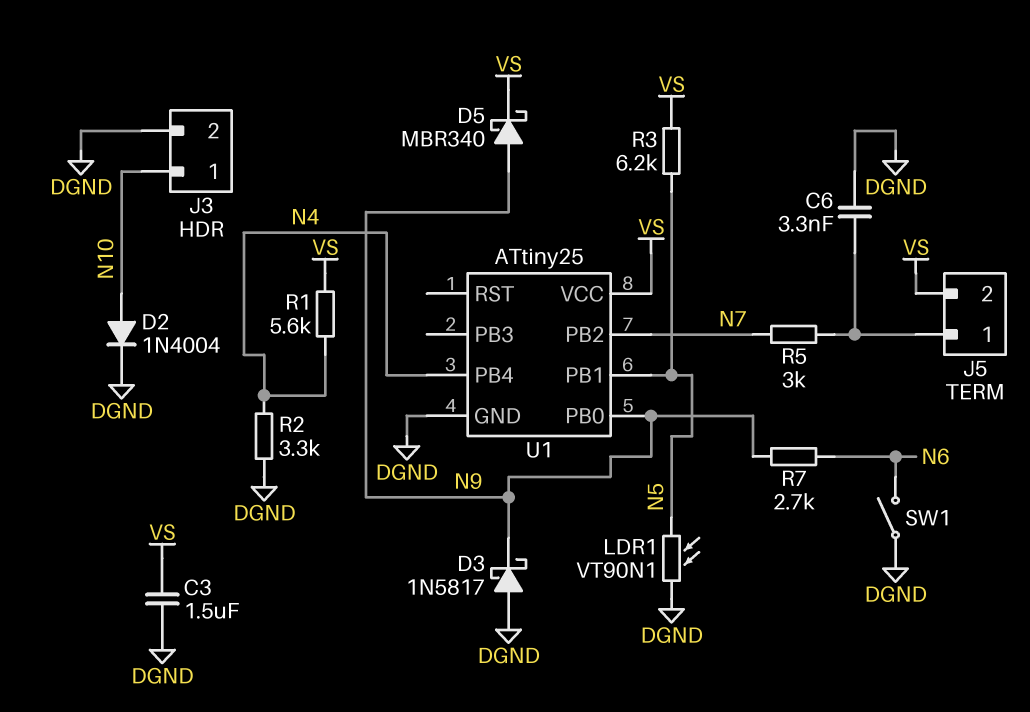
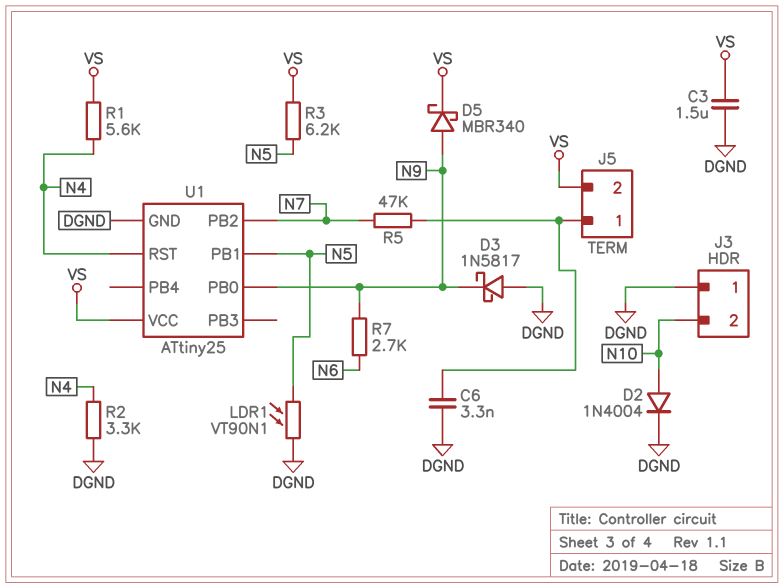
J3 pin 1: N10 -> DGND
J3 pin 2: DGND -> N10
R5: 3k (J5/1, N7) -> 47k (J5/1, N7)
SW1: switch (DGND, N6) -> none
U1 pin PB4: N4 -> none
U1 pin RST: none -> N4

